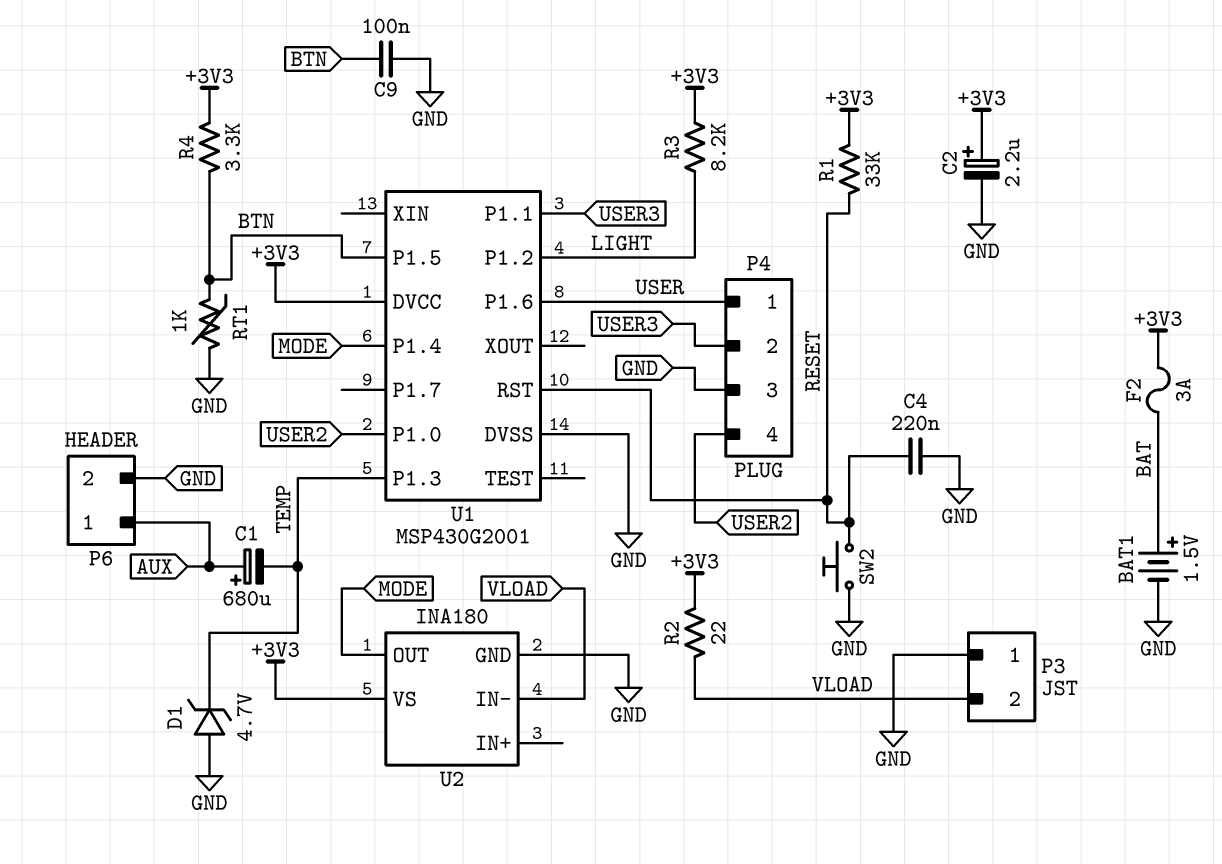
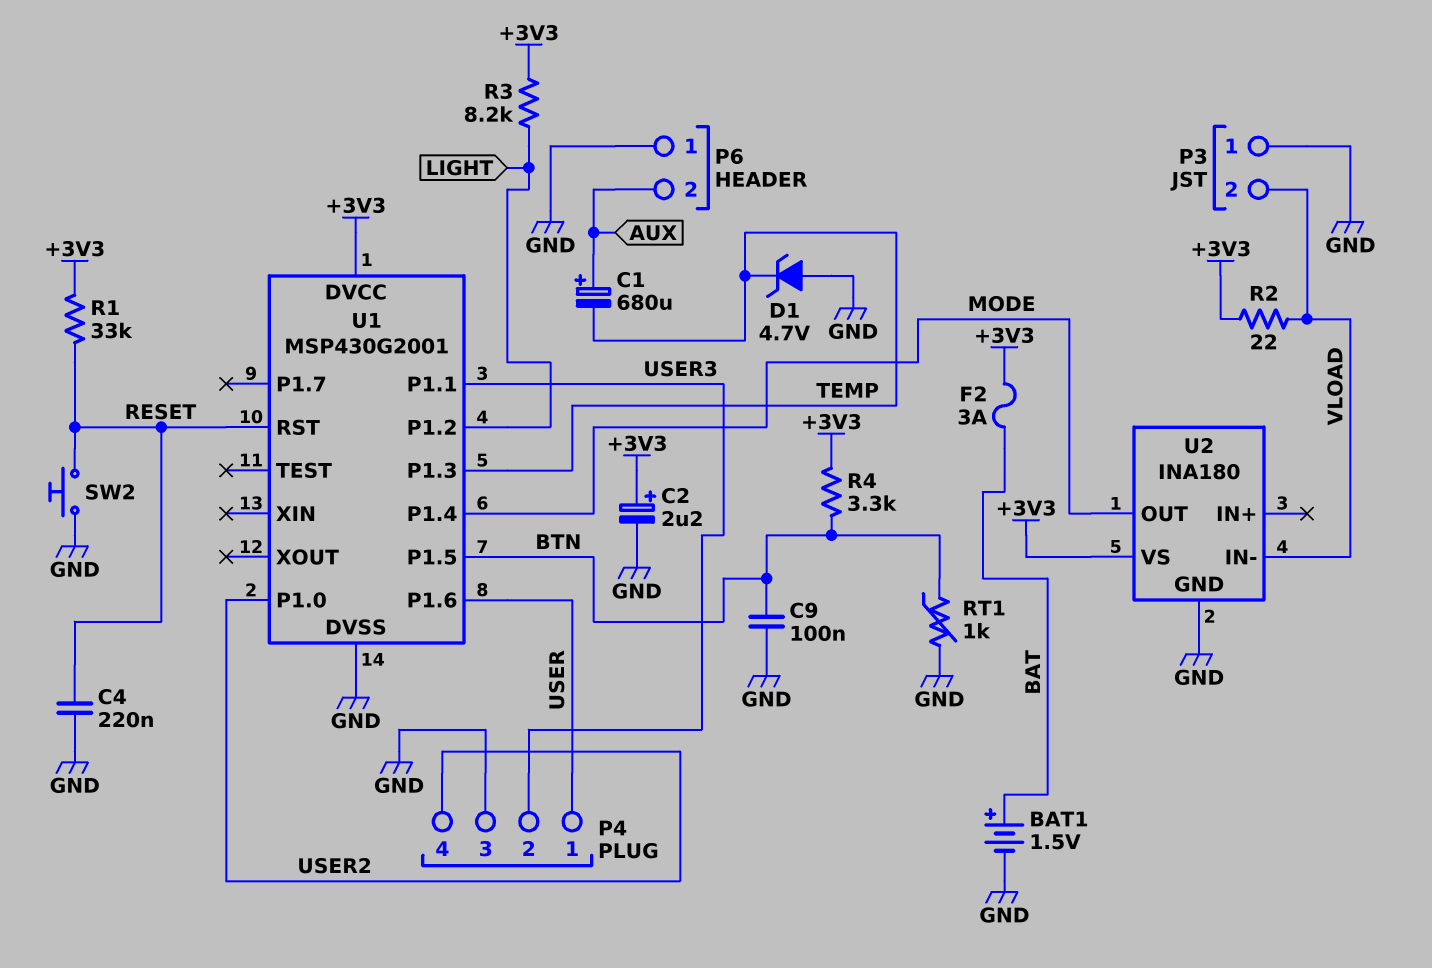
P6 pin 1: AUX -> GND
P6 pin 2: GND -> AUX

